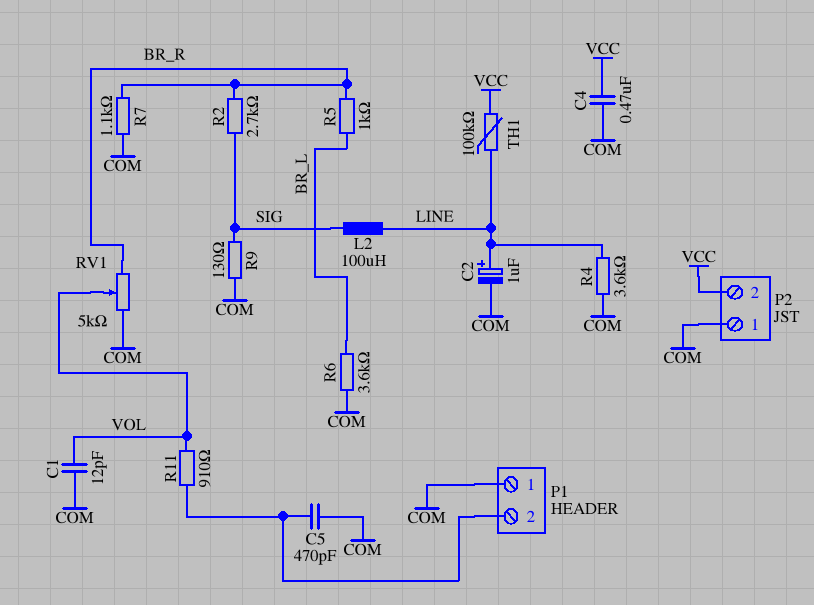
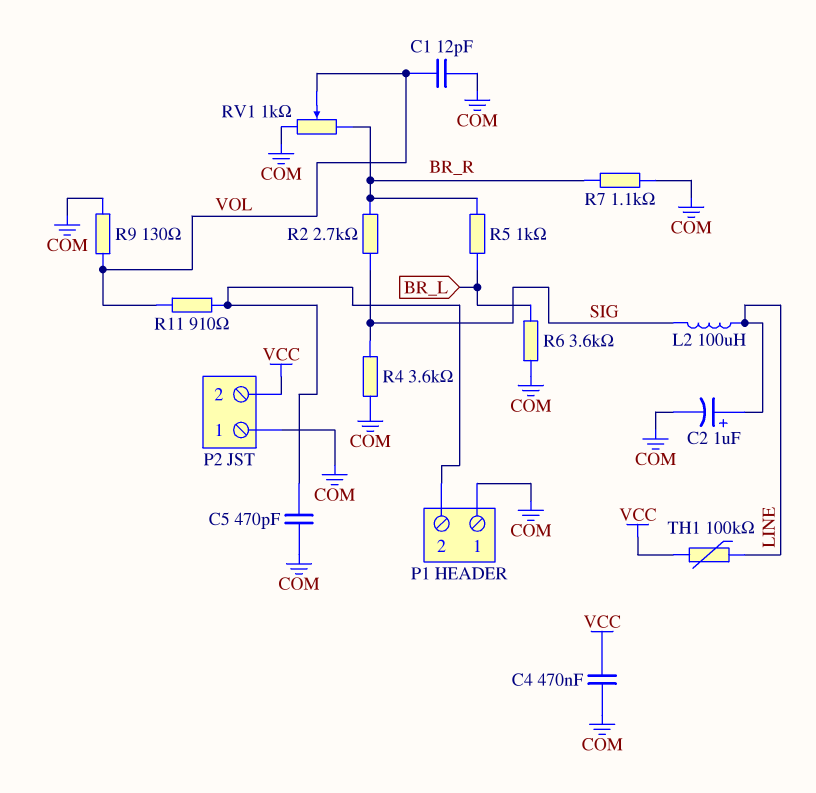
R4: 3.6k (COM, LINE) -> 3.6k (COM, SIG)
R9: 130 (COM, SIG) -> 130 (COM, VOL)
RV1: 5k (BR_R, COM, wiper VOL) -> 1k (BR_R, COM, wiper VOL)

